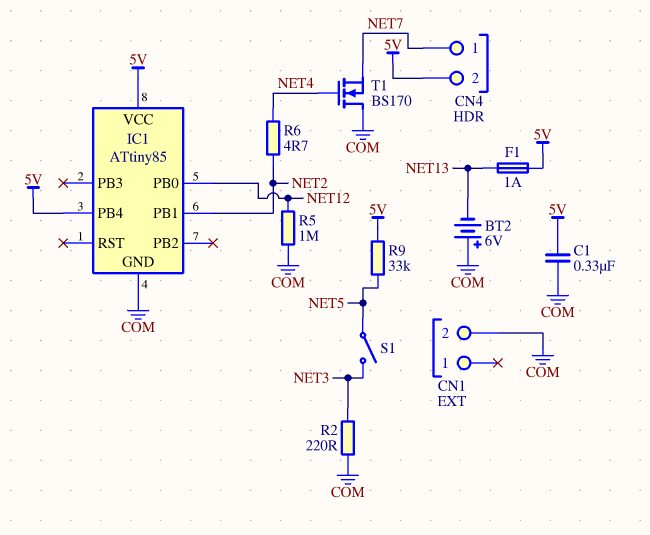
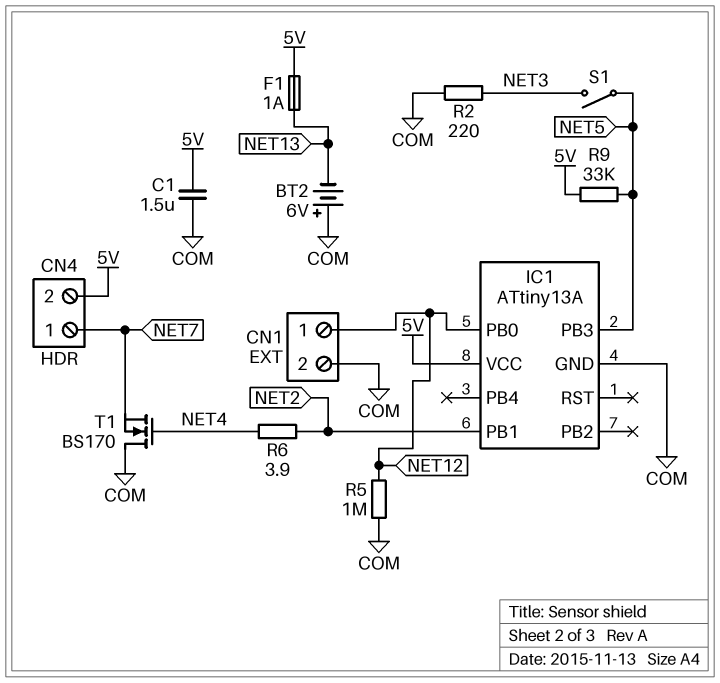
C1: 330nF (5V, COM) -> 1.5uF (5V, COM)
CN1 pin 1: none -> NET12
IC1: ATtiny85 -> ATtiny13A
IC1 pin PB3: none -> NET5
IC1 pin PB4: 5V -> none
R6: 4.7 (NET2, NET4) -> 3.9 (NET2, NET4)

